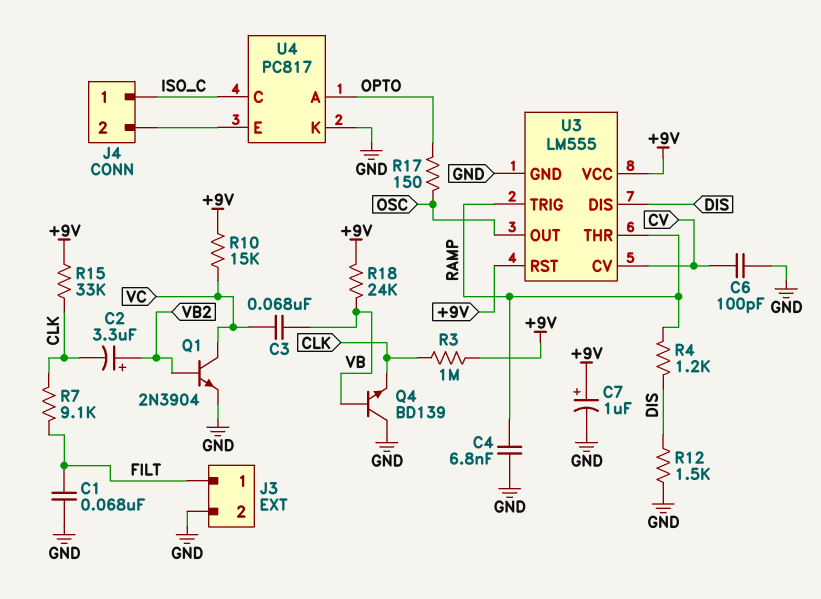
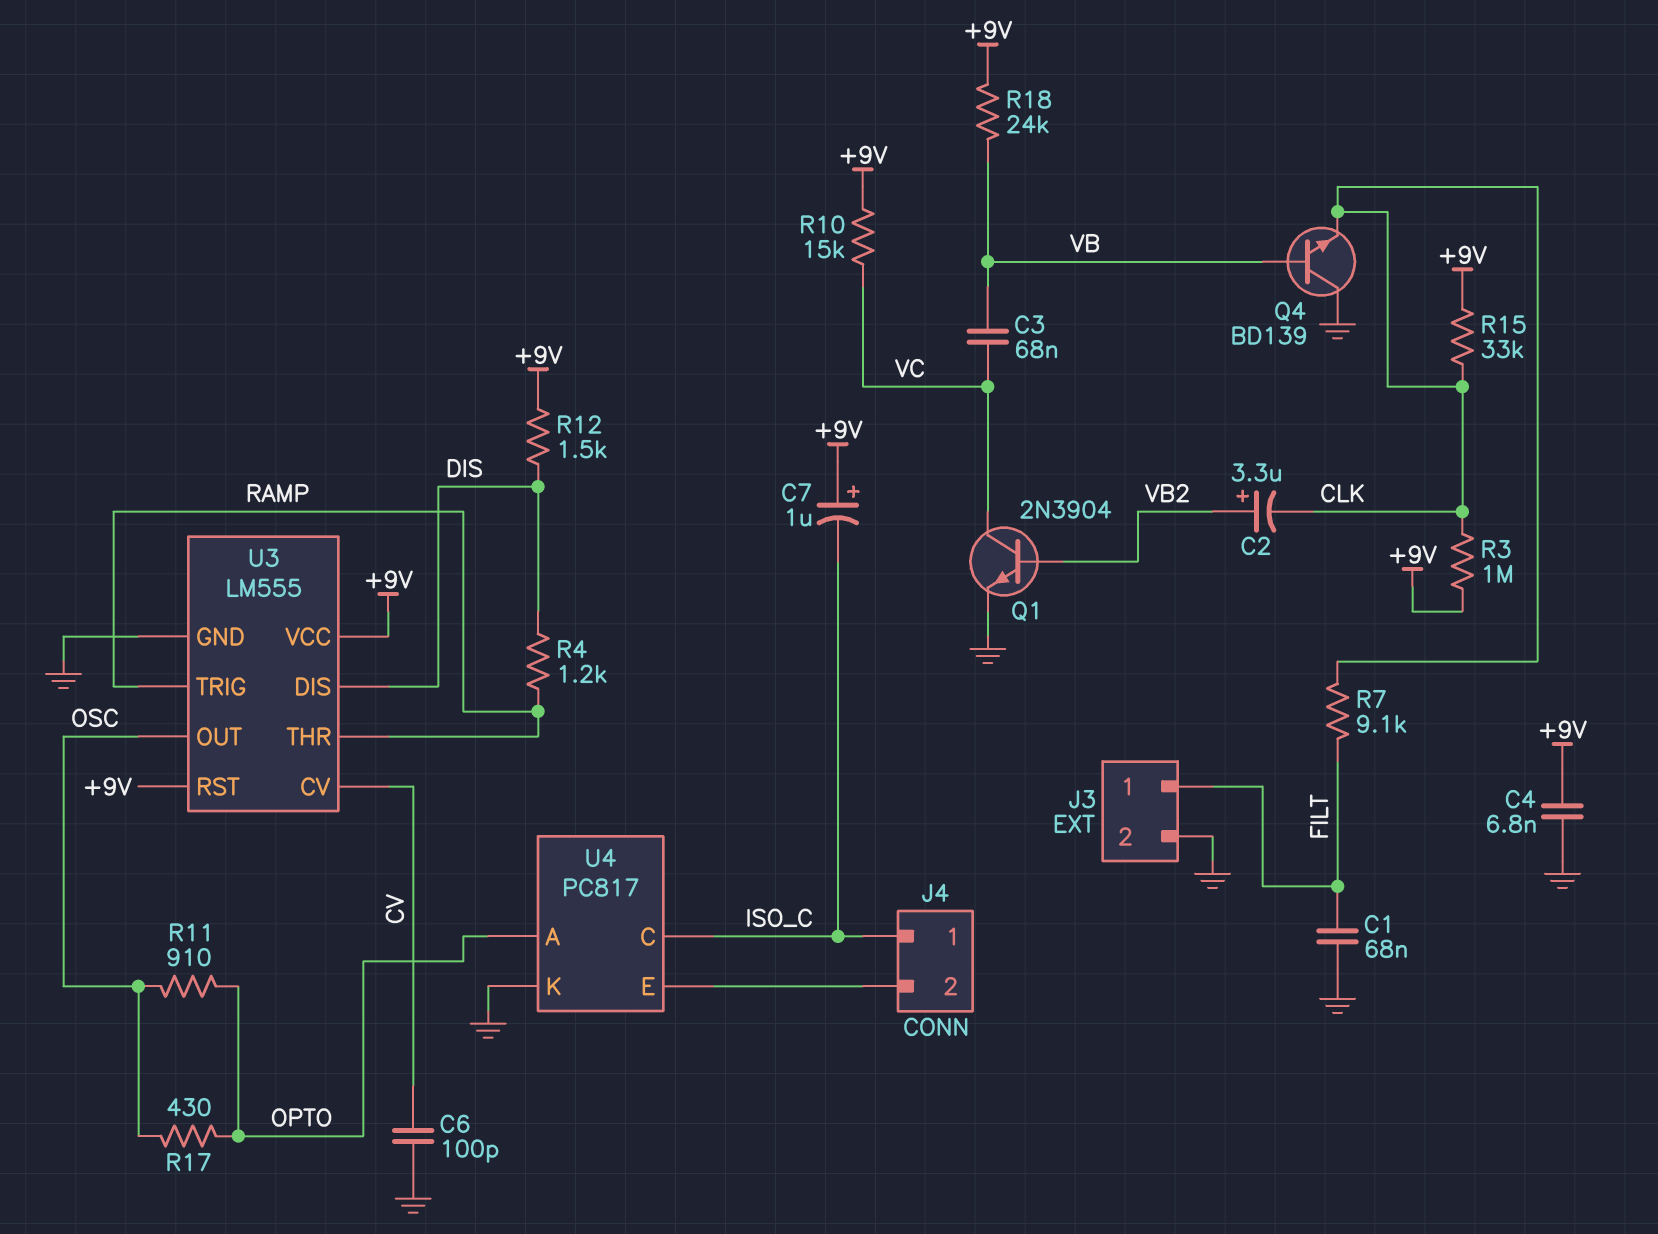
C4: 6.8nF (GND, RAMP) -> 6.8nF (+9V, GND)
C7: 1uF (plus +9V, minus GND) -> 1uF (plus +9V, minus ISO_C)
R11: none -> 910 (OPTO, OSC)
R12: 1.5k (DIS, GND) -> 1.5k (+9V, DIS)
R17: 150 (OPTO, OSC) -> 430 (OPTO, OSC)

